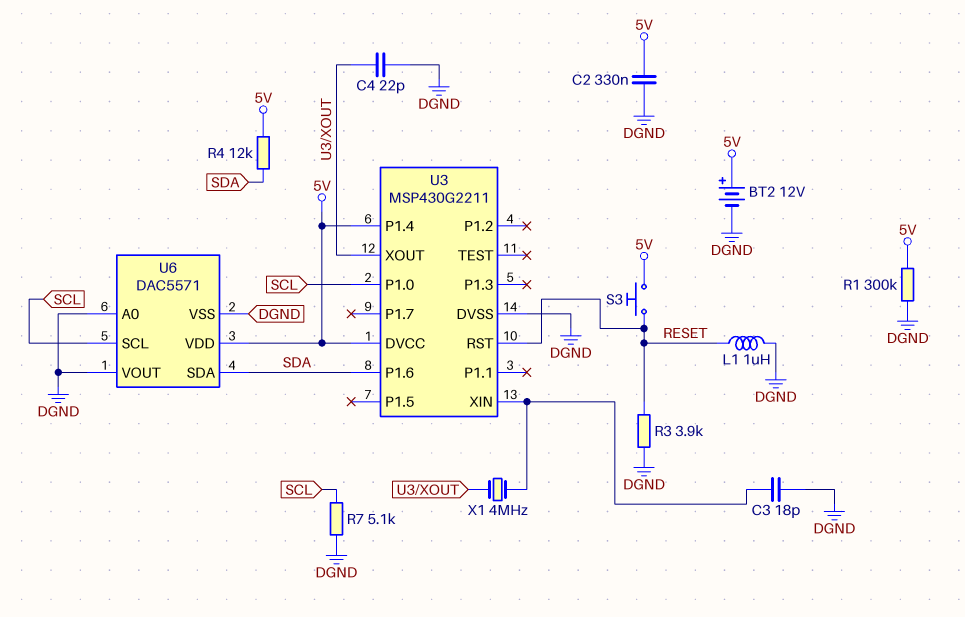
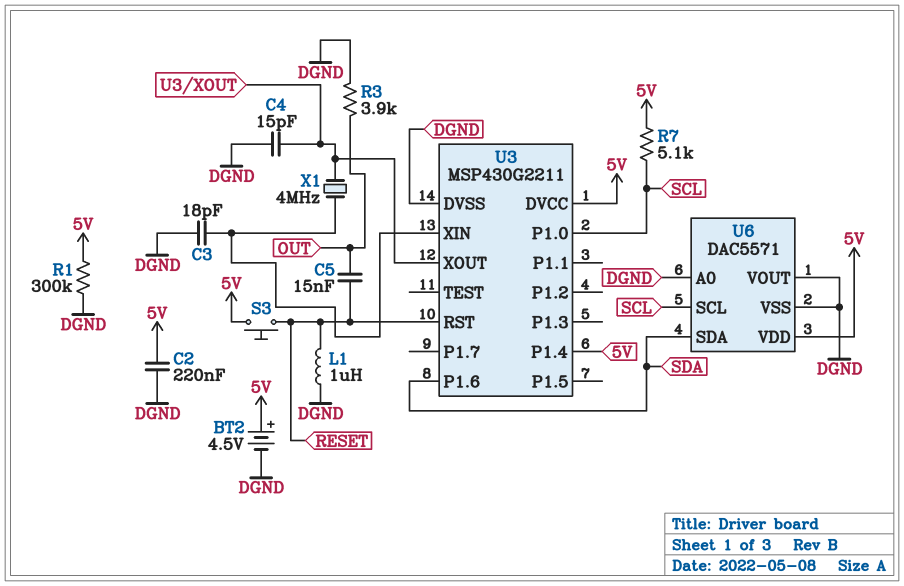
BT2: 12V (plus 5V, minus DGND) -> 4.5V (plus 5V, minus DGND)
C2: 330nF (5V, DGND) -> 220nF (5V, DGND)
C4: 22pF (DGND, U3/XOUT) -> 15pF (DGND, U3/XOUT)
C5: none -> 15nF (OUT, RESET)
R3: 3.9k (DGND, RESET) -> 3.9k (DGND, OUT)
R4: 12k (5V, SDA) -> none
R7: 5.1k (DGND, SCL) -> 5.1k (5V, SCL)

